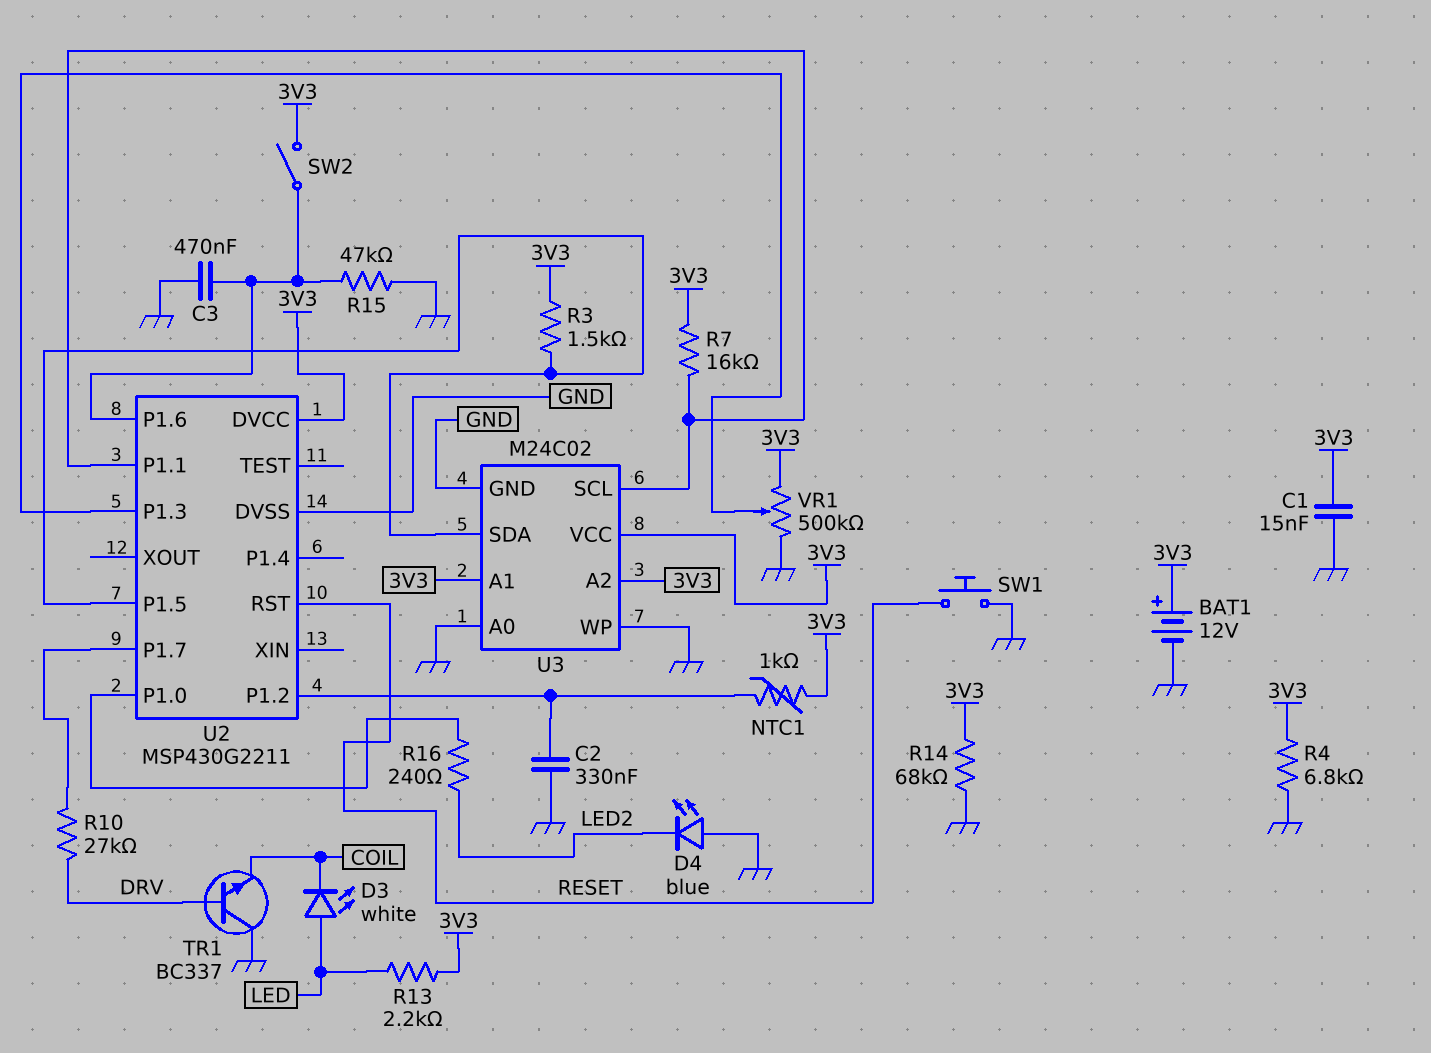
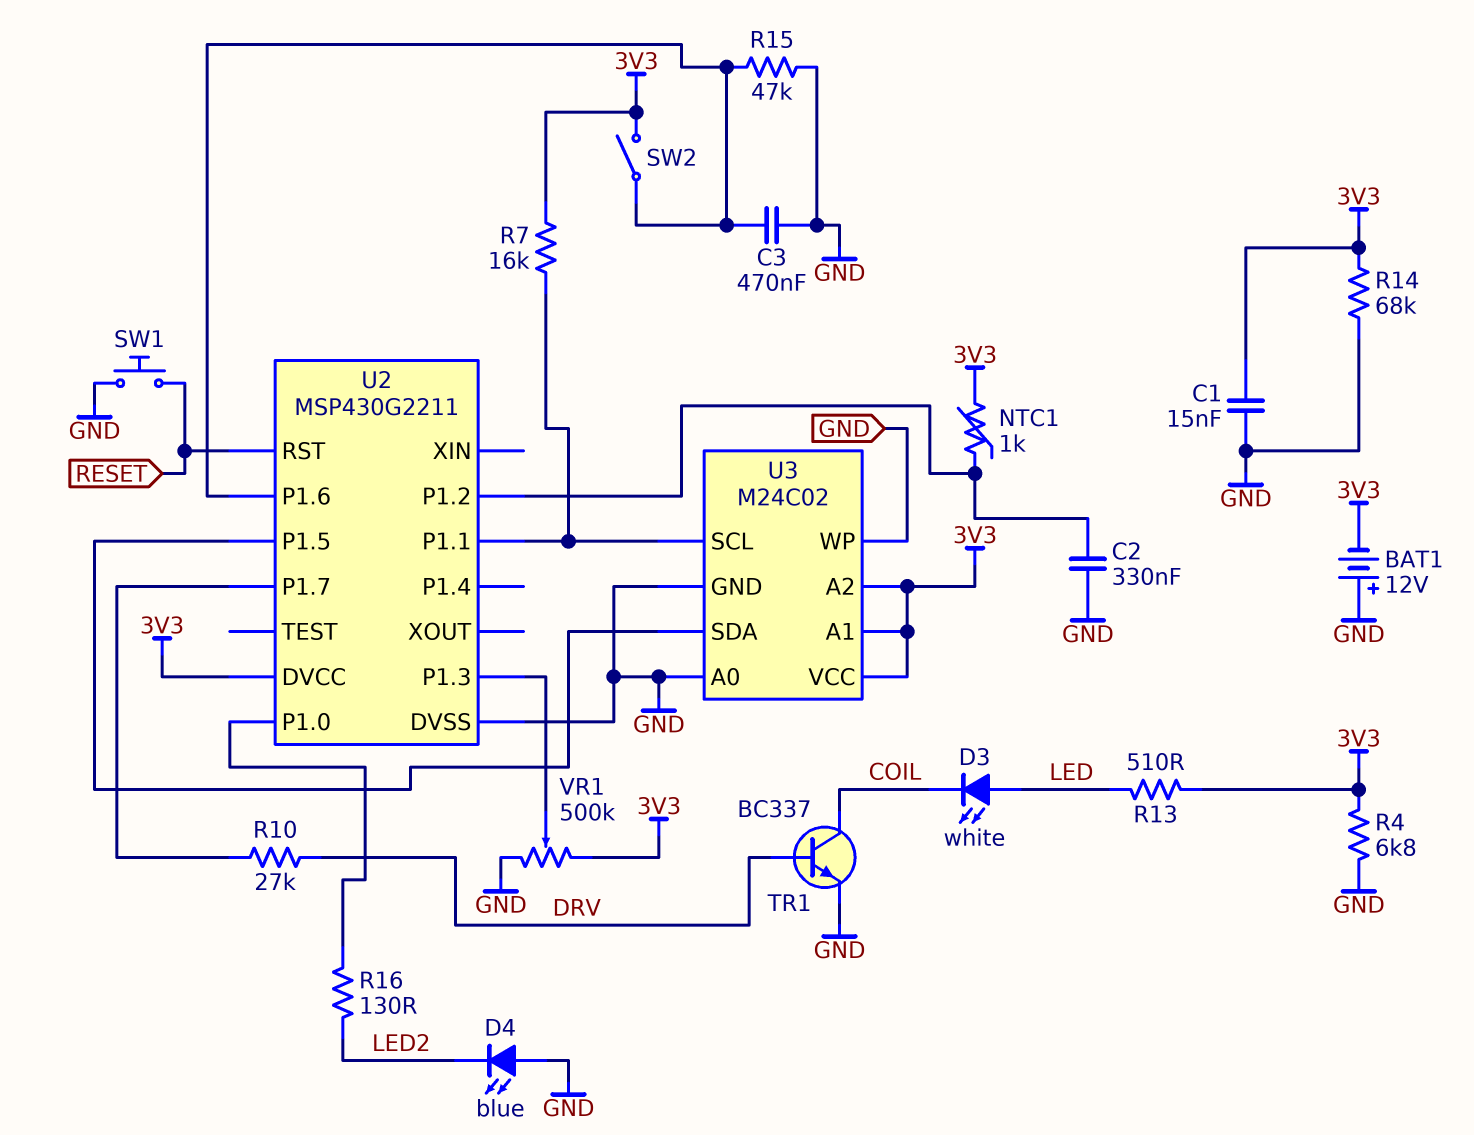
BAT1: 12V (plus 3V3, minus GND) -> 12V (plus GND, minus 3V3)
R3: 1.5k (3V3, U2/P1.5) -> none
R13: 2.2k (3V3, LED) -> 510 (3V3, LED)
R16: 240 (LED2, U2/P1.0) -> 130 (LED2, U2/P1.0)
TR1: NPN BC337 (B DRV, C GND, E COIL) -> NPN BC337 (B DRV, C COIL, E GND)

